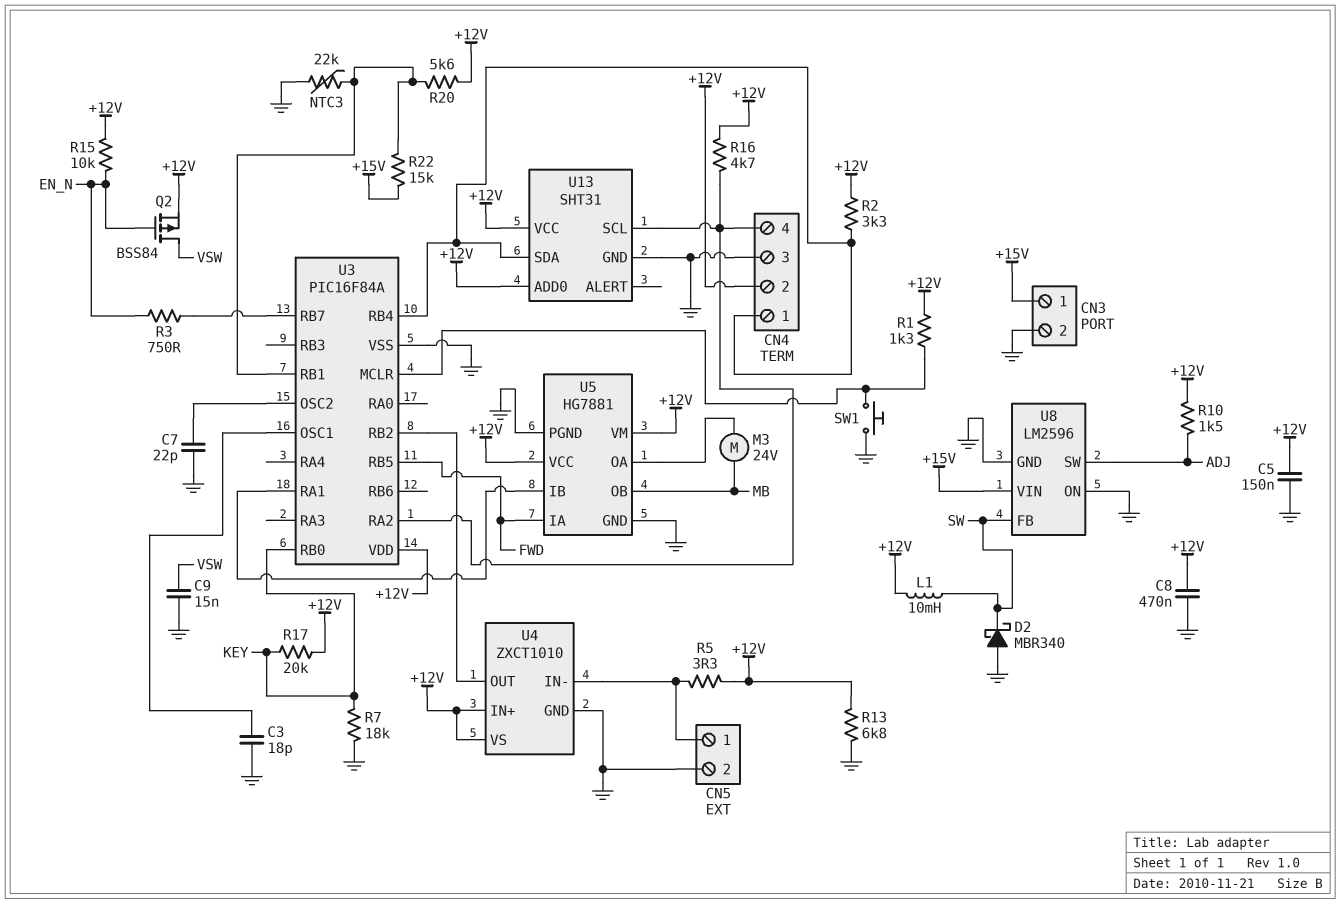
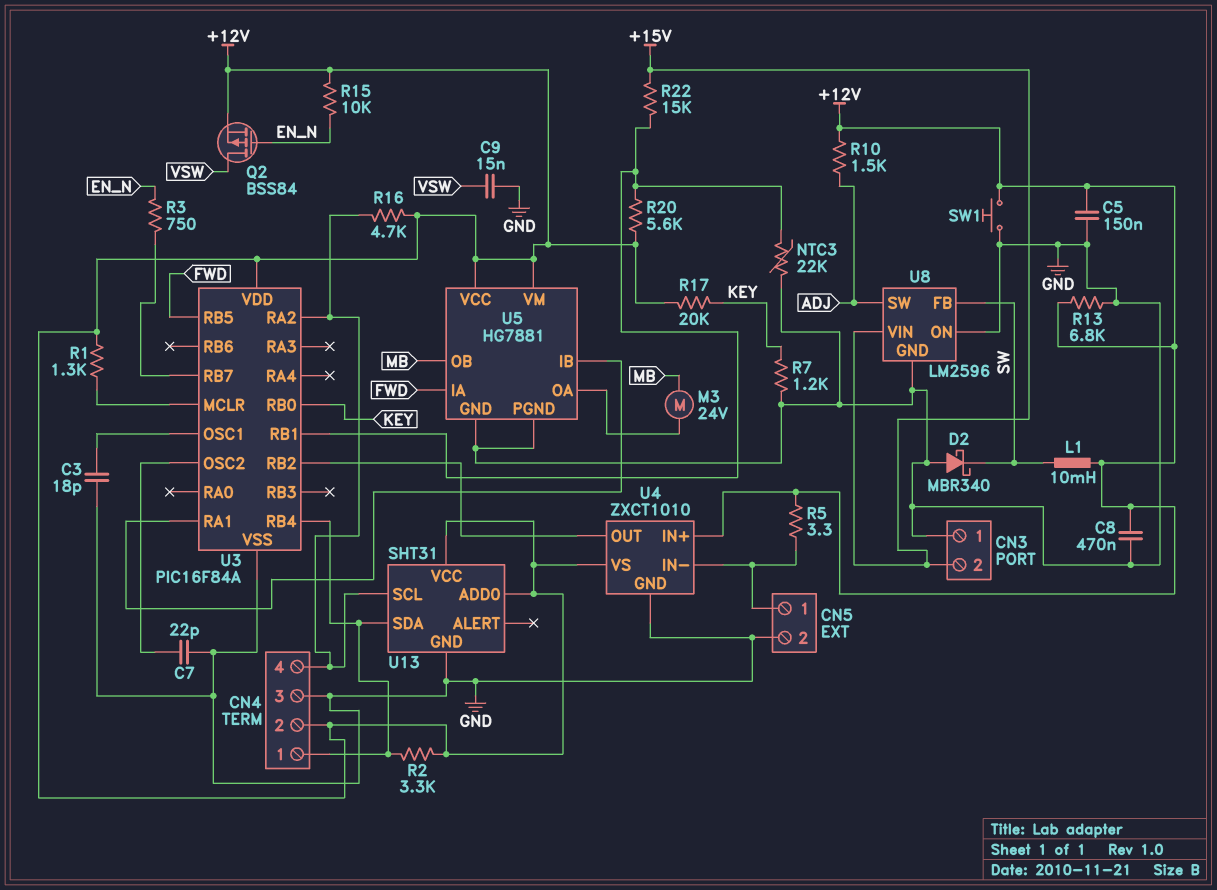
CN3 pin 1: +15V -> GND
CN3 pin 2: GND -> +15V
R7: 18k (GND, KEY) -> 1.2k (GND, KEY)
SW1: button (GND, U3/MCLR) -> button (+12V, GND)

